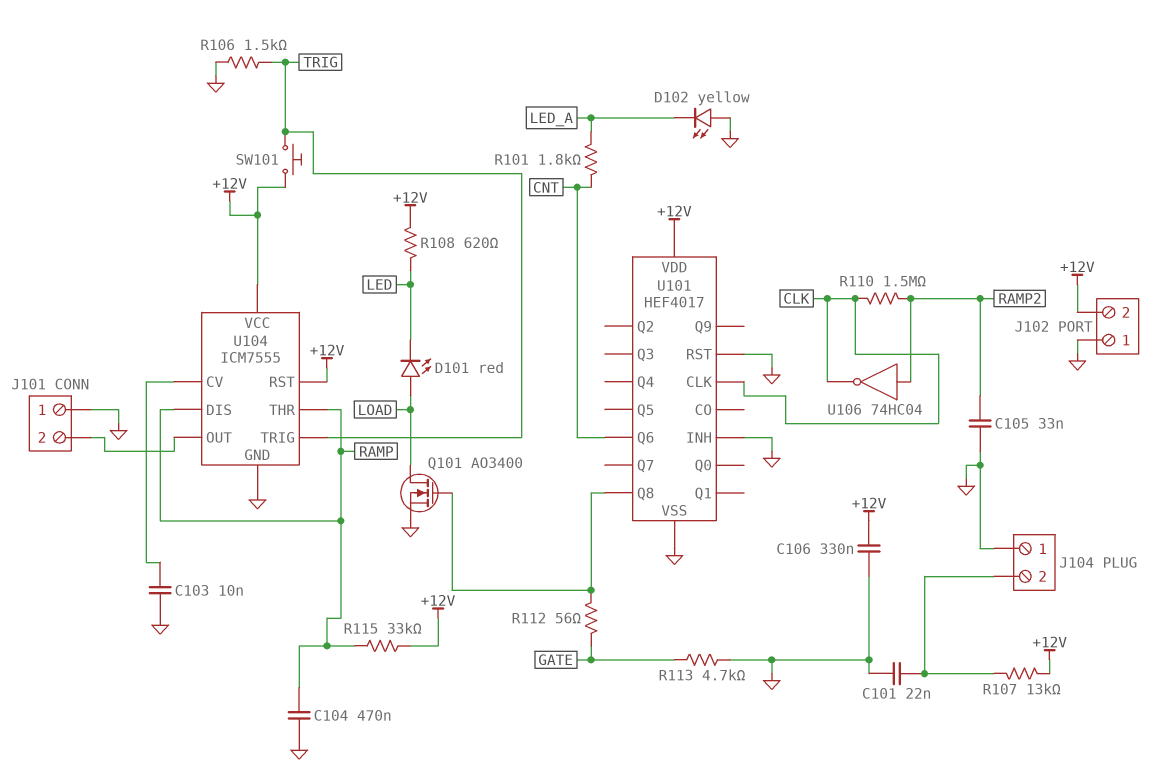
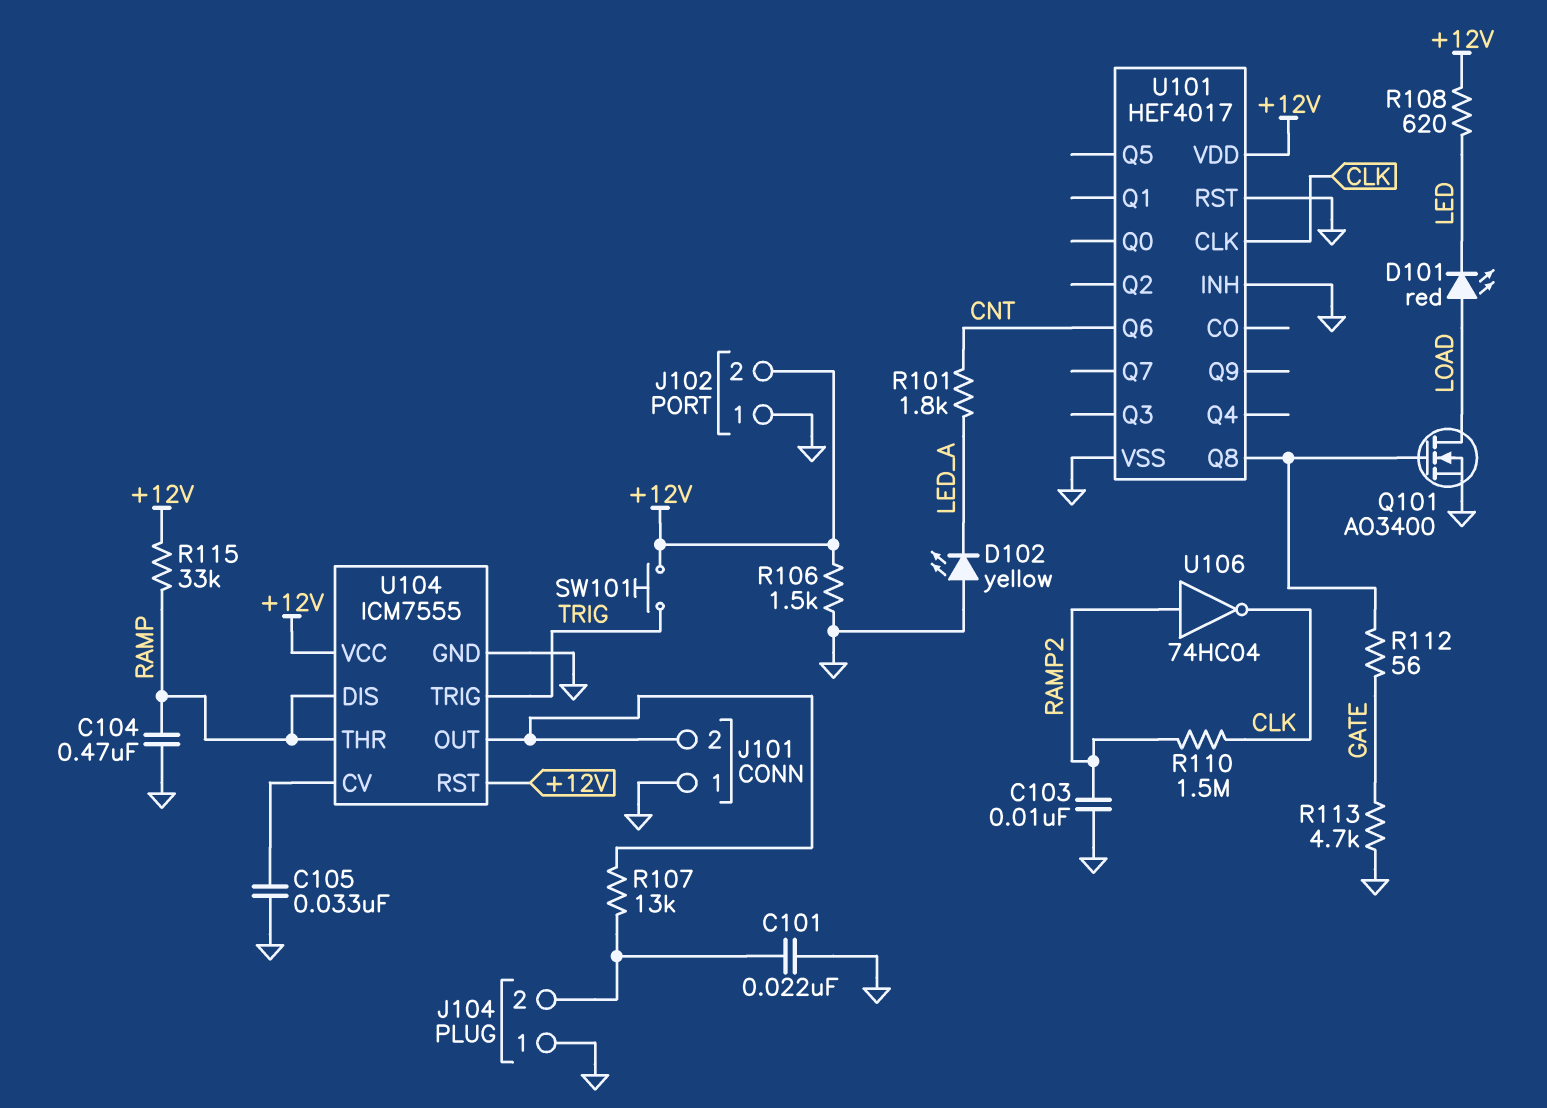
C103: 10nF (GND, U104/CV) -> 10nF (GND, RAMP2)
C105: 33nF (GND, RAMP2) -> 33nF (GND, U104/CV)
C106: 330nF (+12V, GND) -> none
R106: 1.5k (GND, TRIG) -> 1.5k (+12V, GND)
R107: 13k (+12V, J104/2) -> 13k (J101/2, J104/2)

